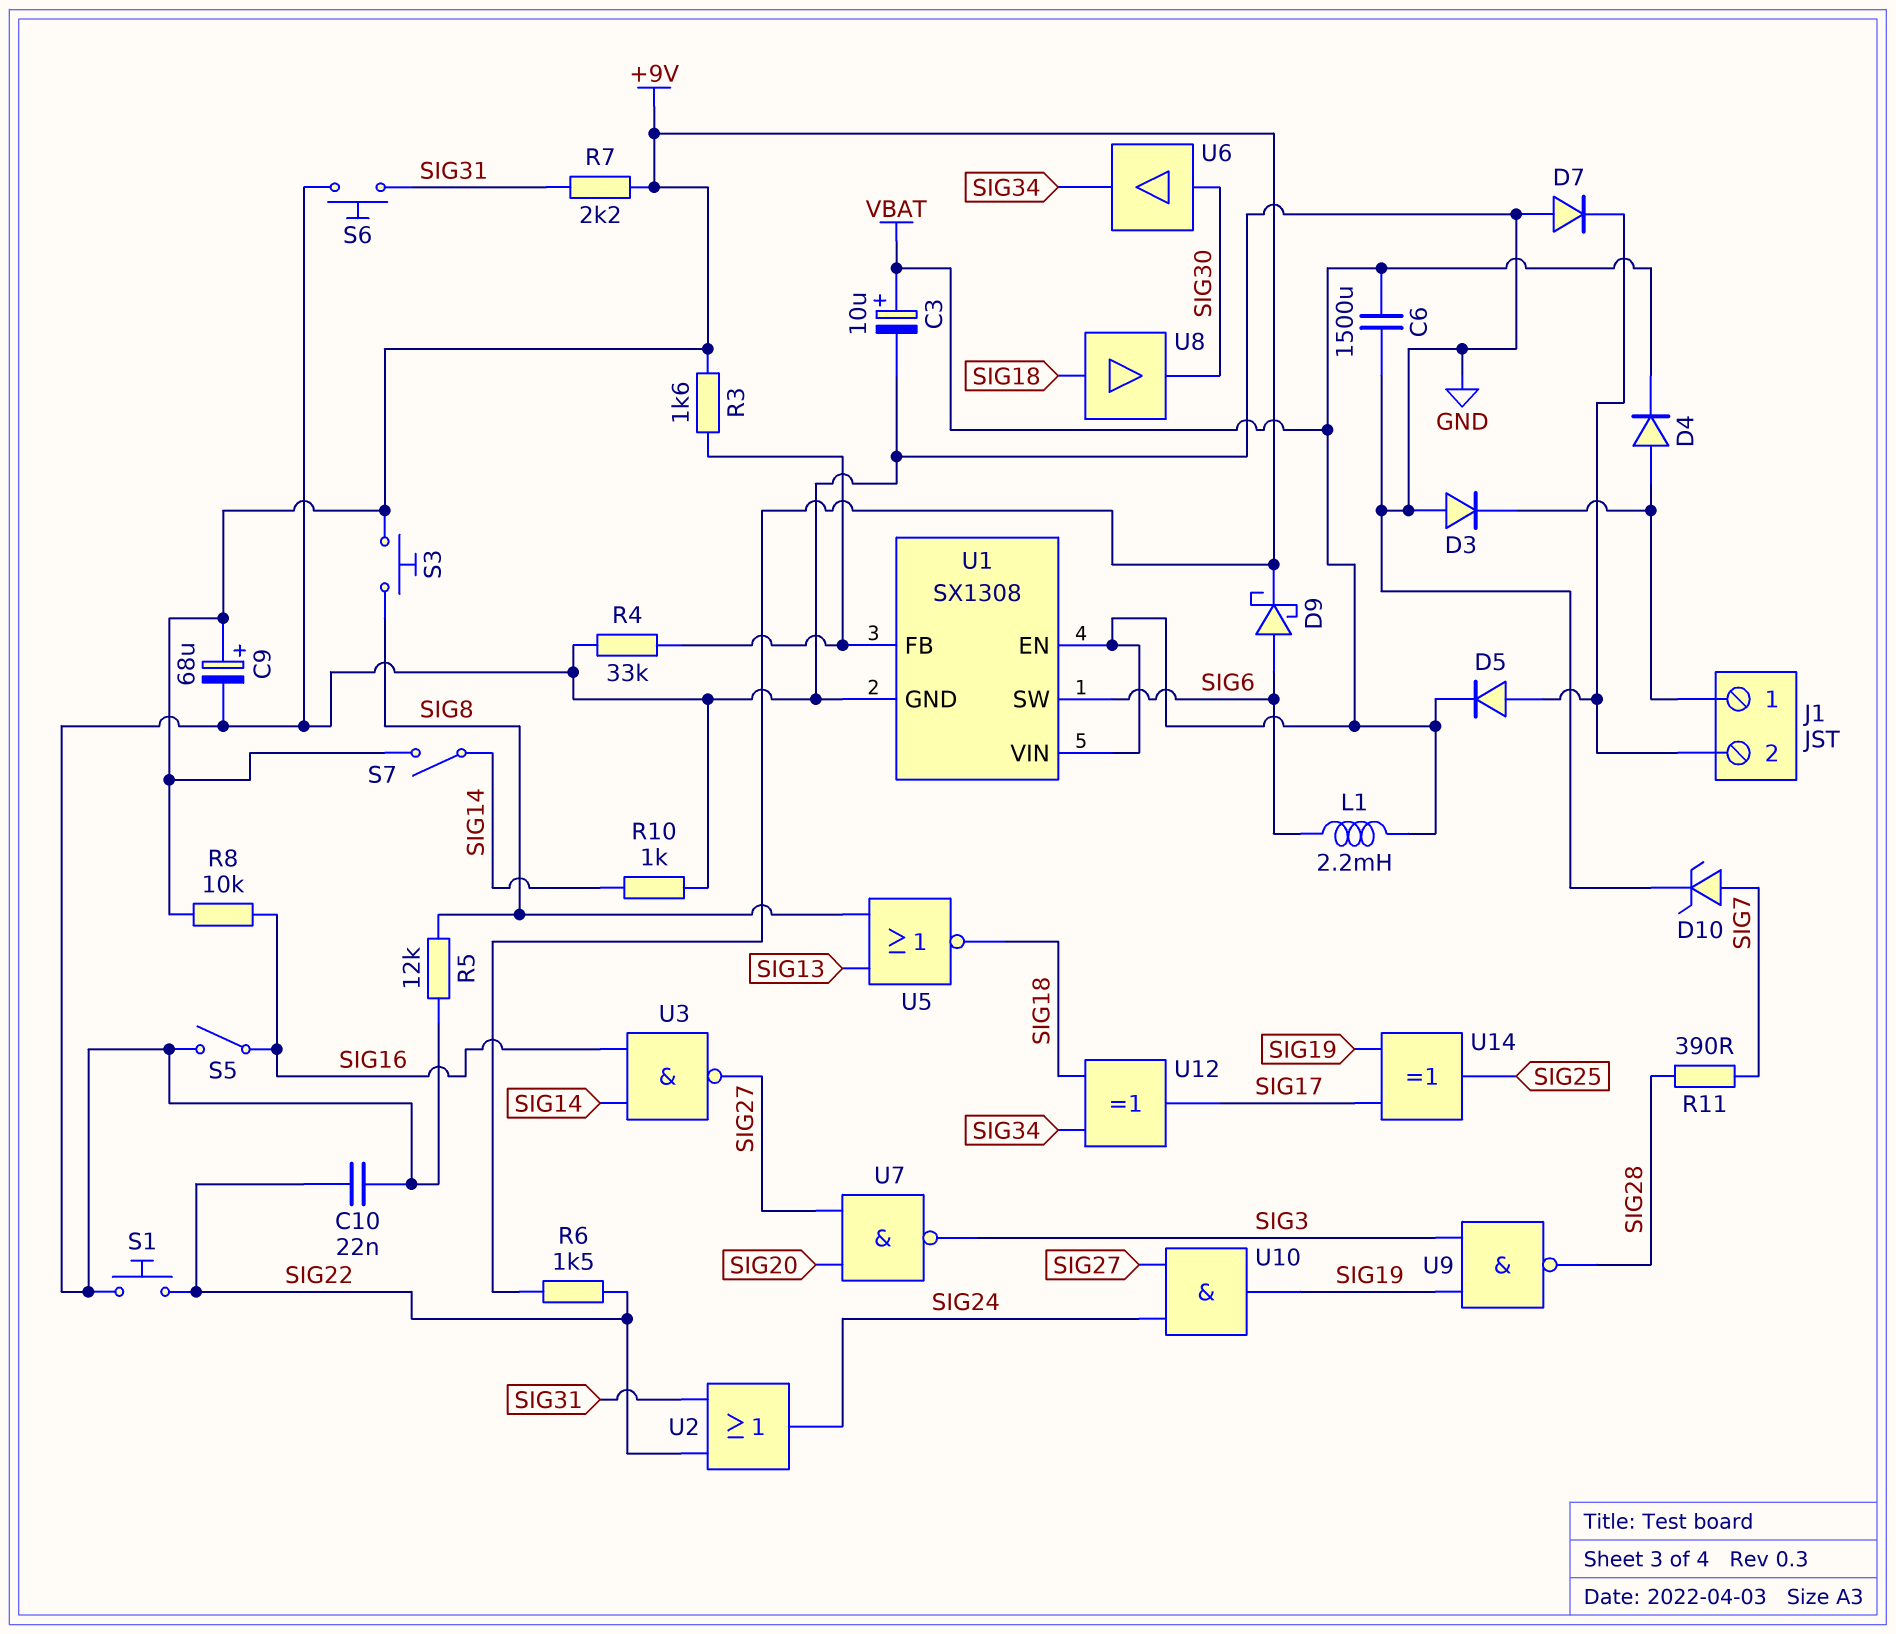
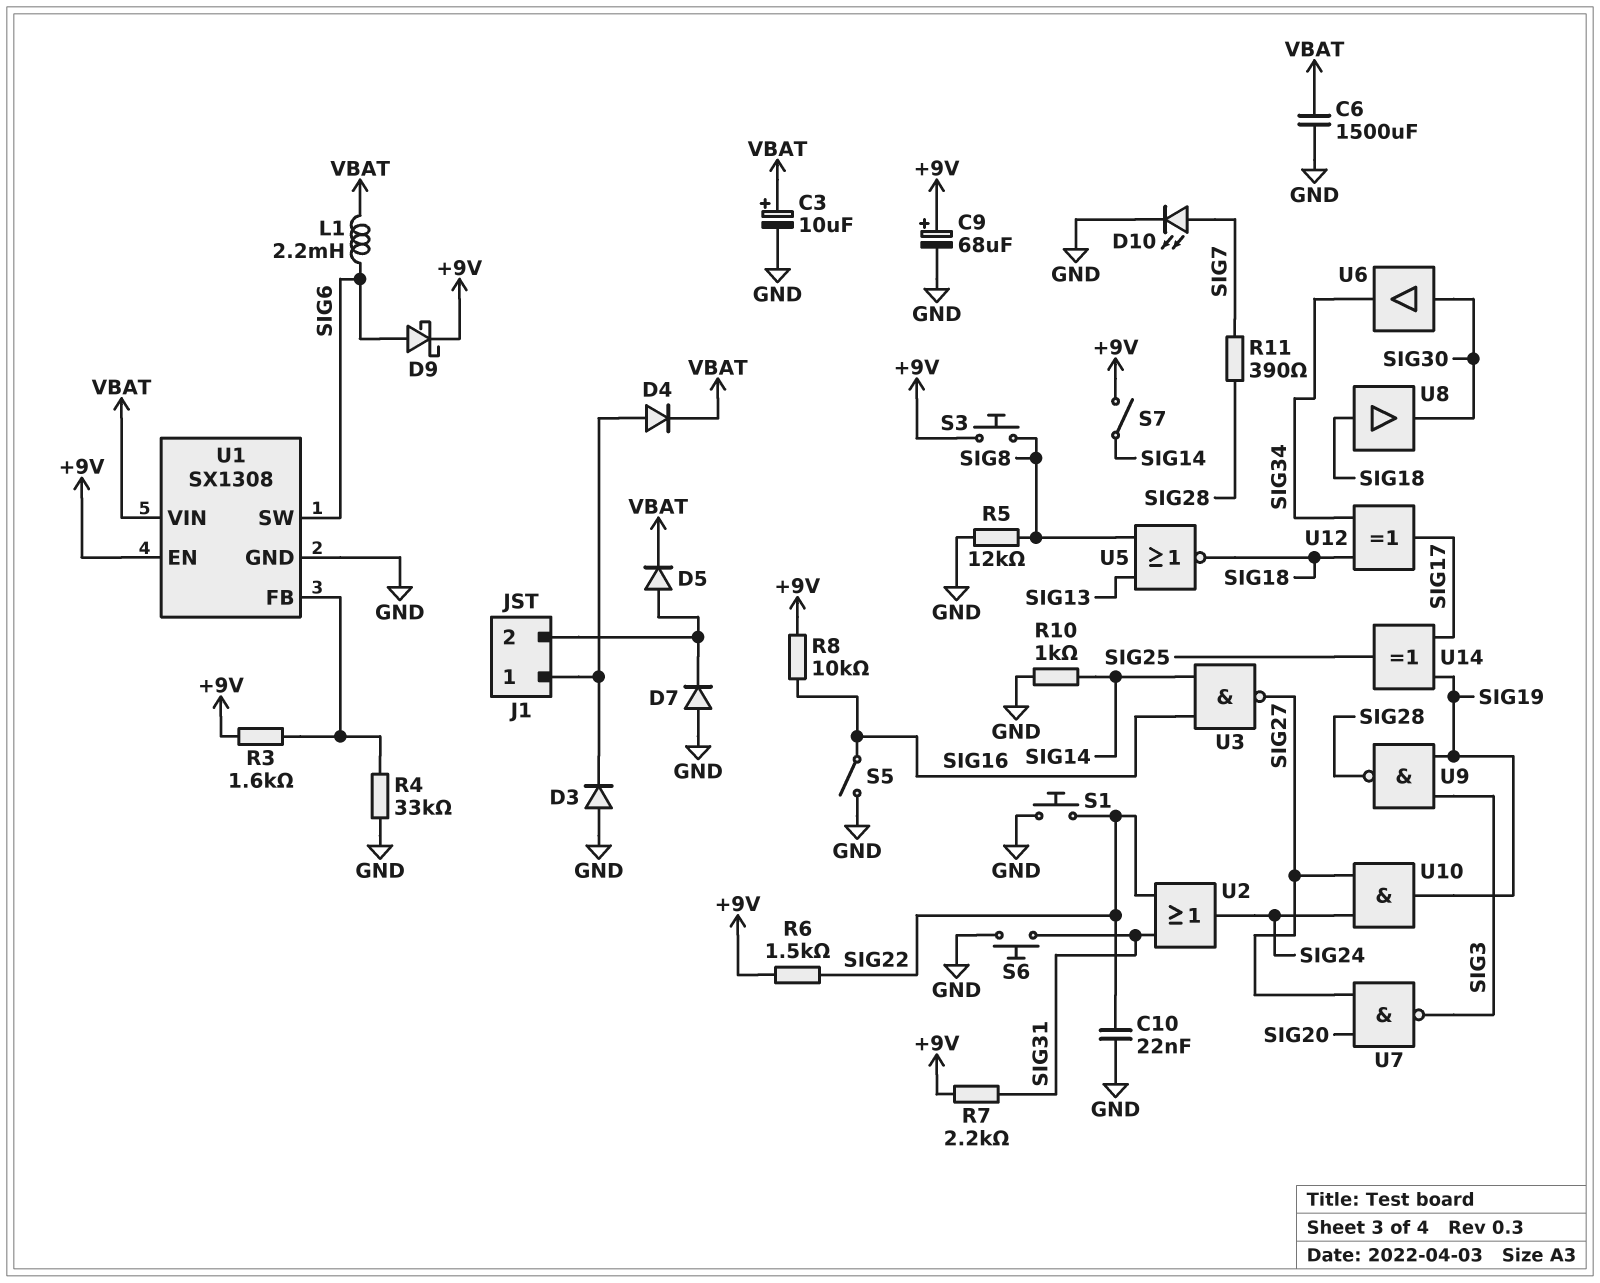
D10: zener (A SIG7, K GND) -> LED (A SIG7, K GND)
U1 pin EN: VBAT -> +9V

